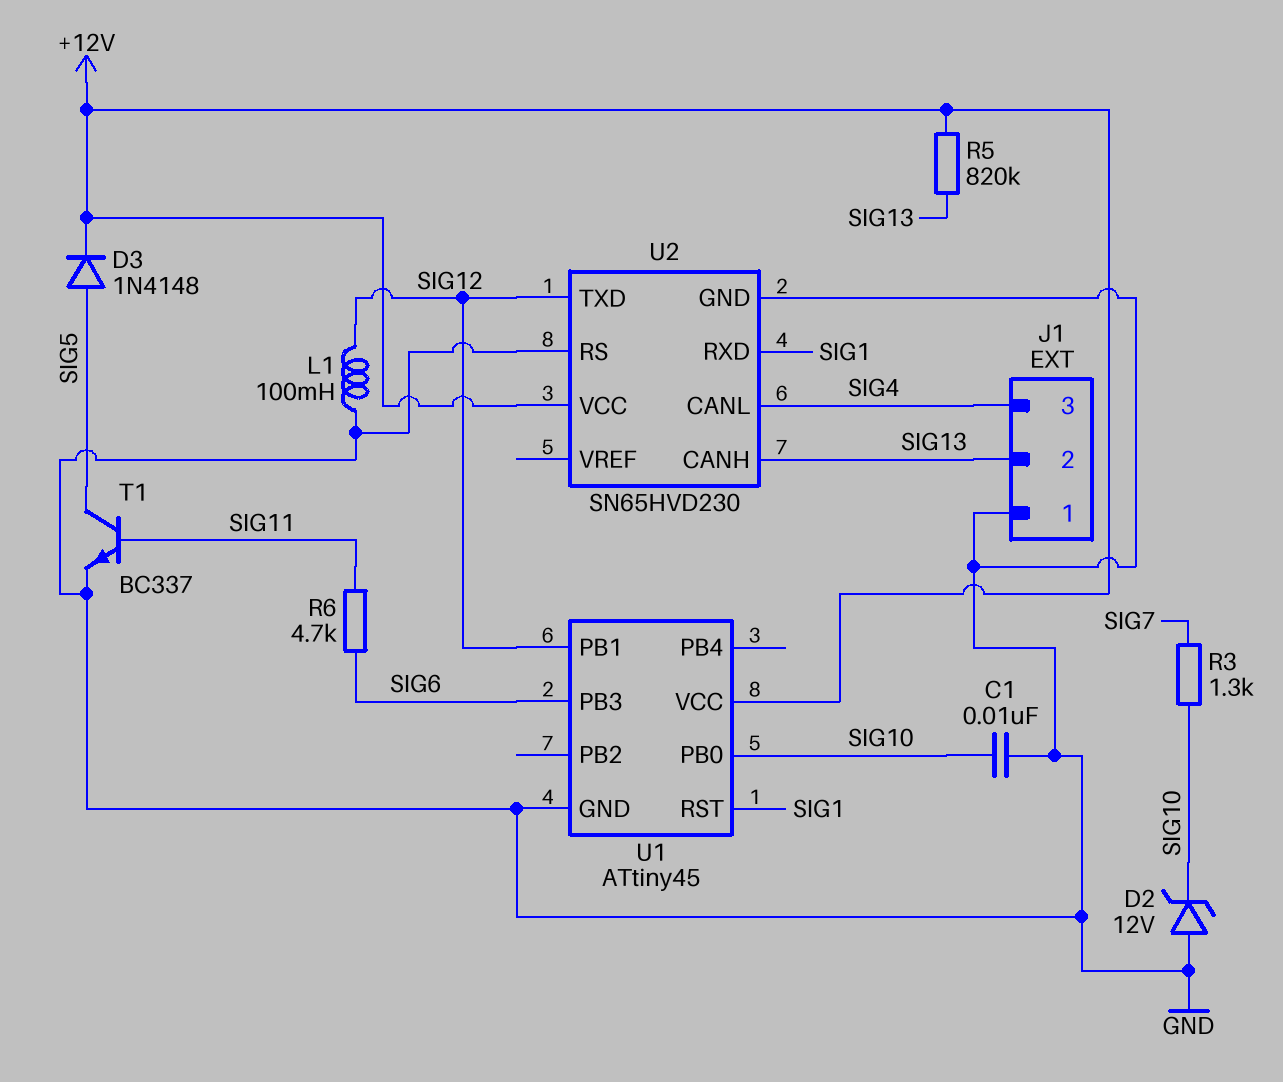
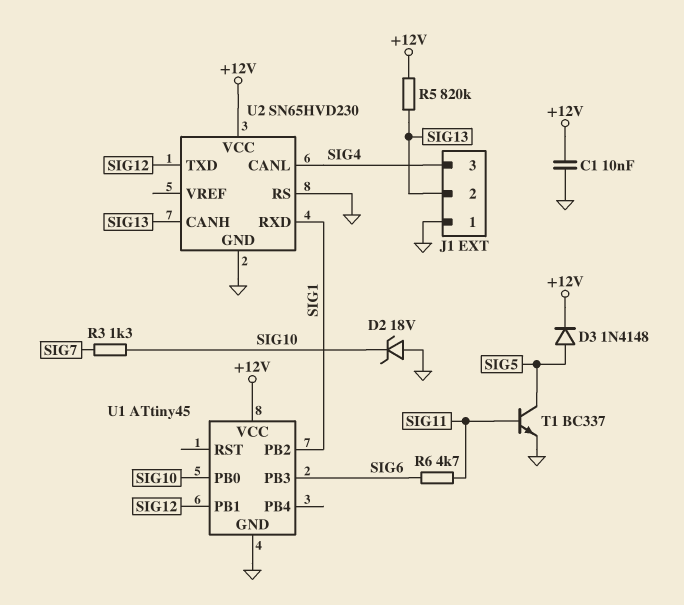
C1: 10nF (GND, SIG10) -> 10nF (+12V, GND)
D2: zener 12V (A GND, K SIG10) -> zener 18V (A GND, K SIG10)
L1: 100mH (GND, SIG12) -> none
U1 pin PB2: none -> SIG1
U1 pin RST: SIG1 -> none

